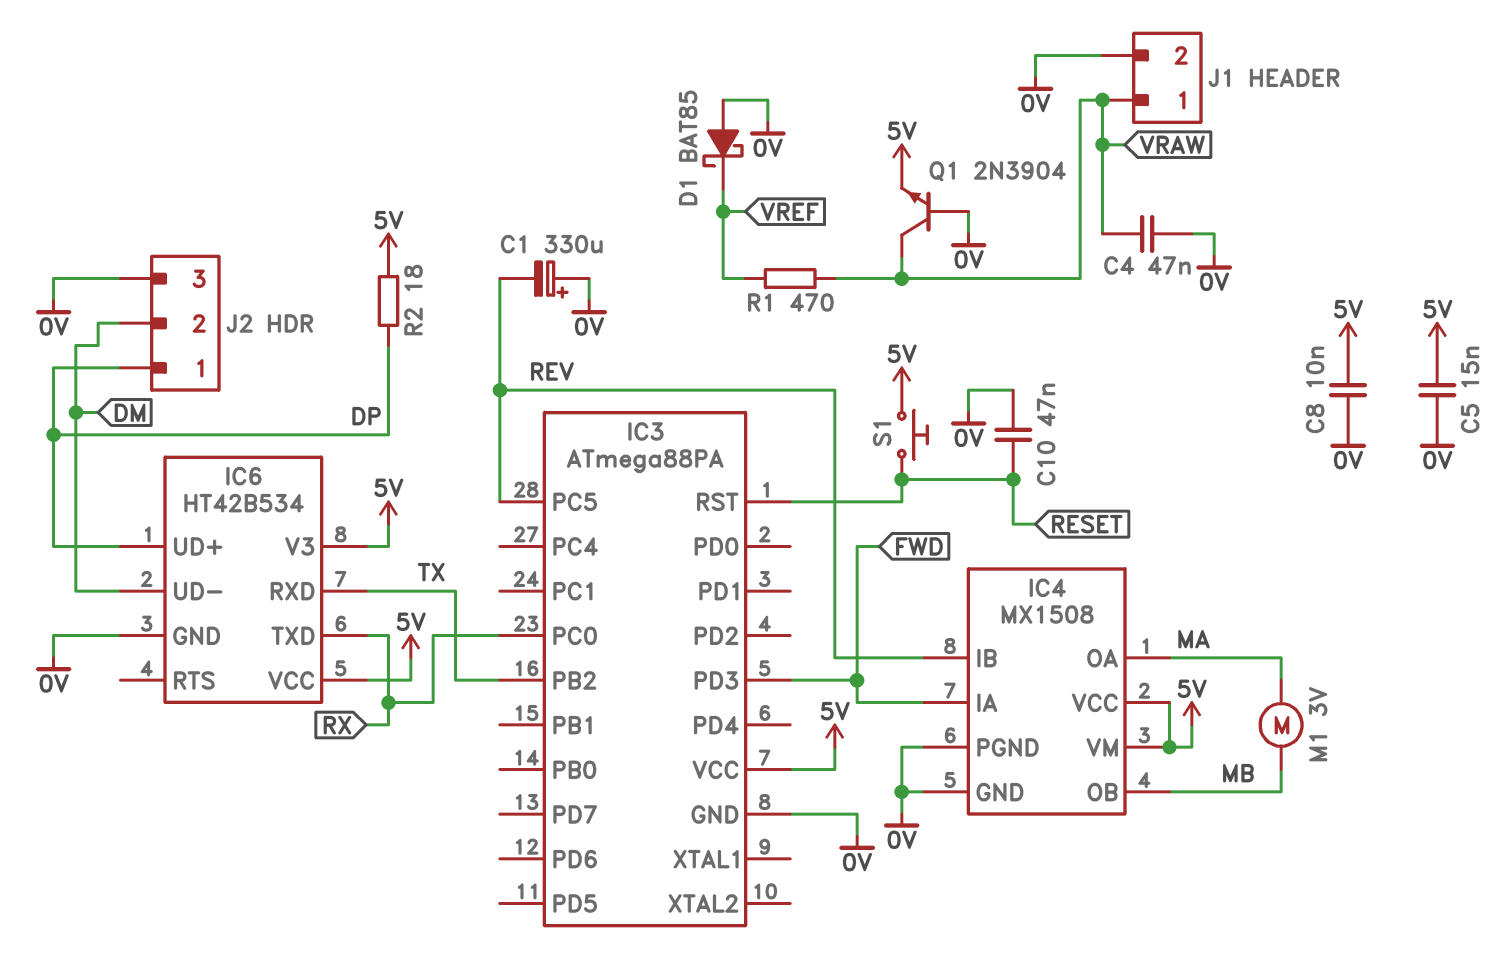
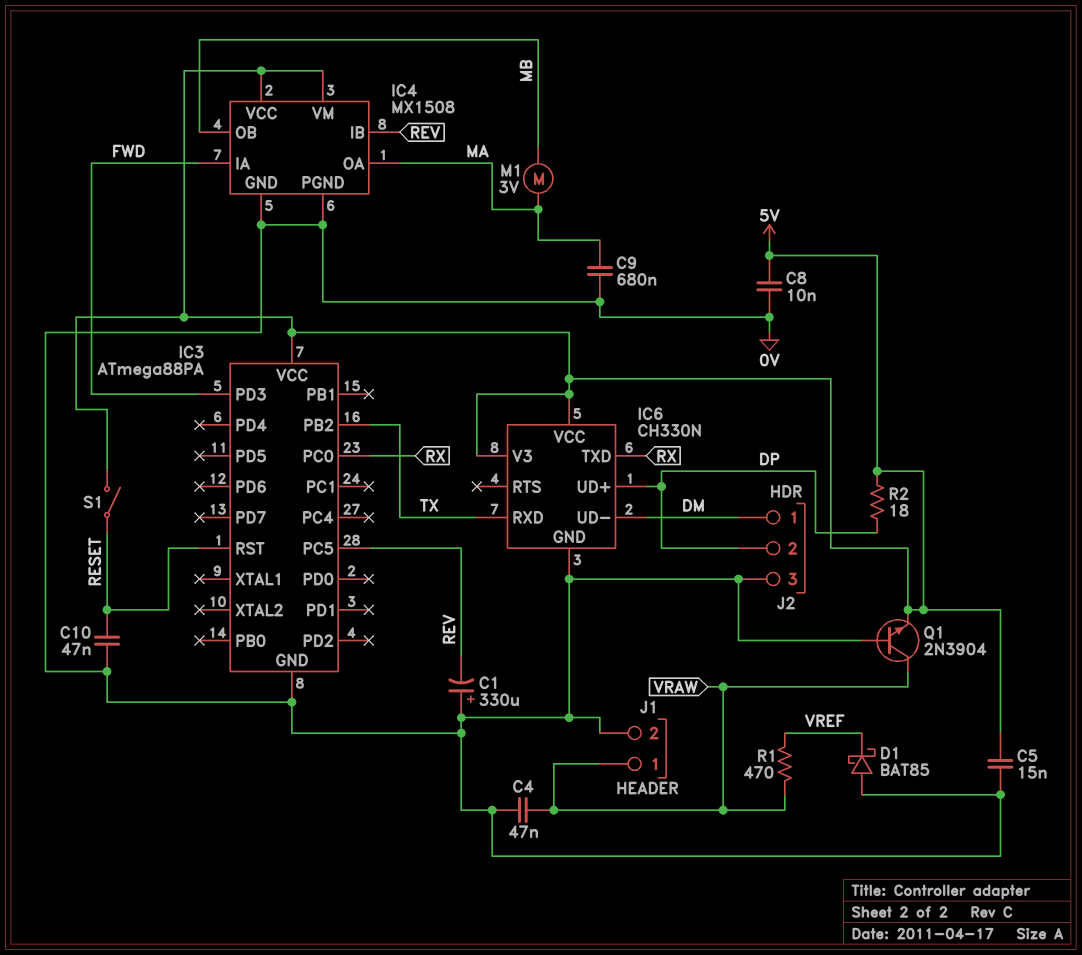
C9: none -> 680nF (0V, MA)
IC6: HT42B534 -> CH330N
J2 pin 1: DP -> DM
J2 pin 2: DM -> DP
S1: button (5V, RESET) -> switch (5V, RESET)

